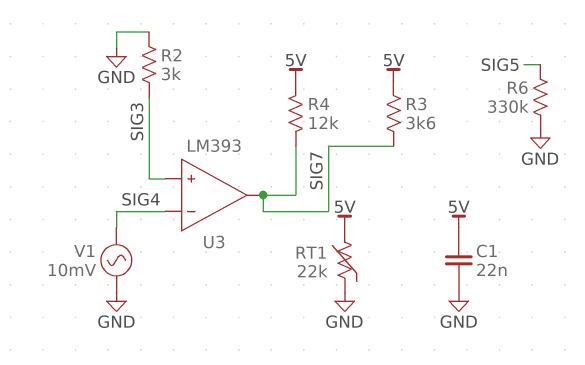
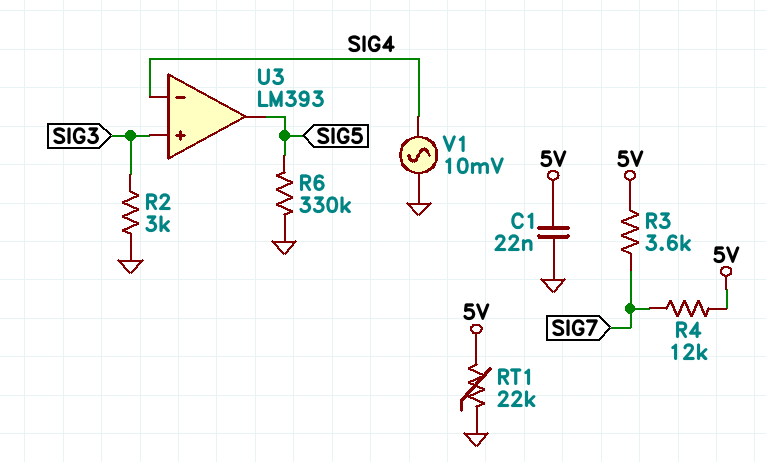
U3 pin out: SIG7 -> SIG5

